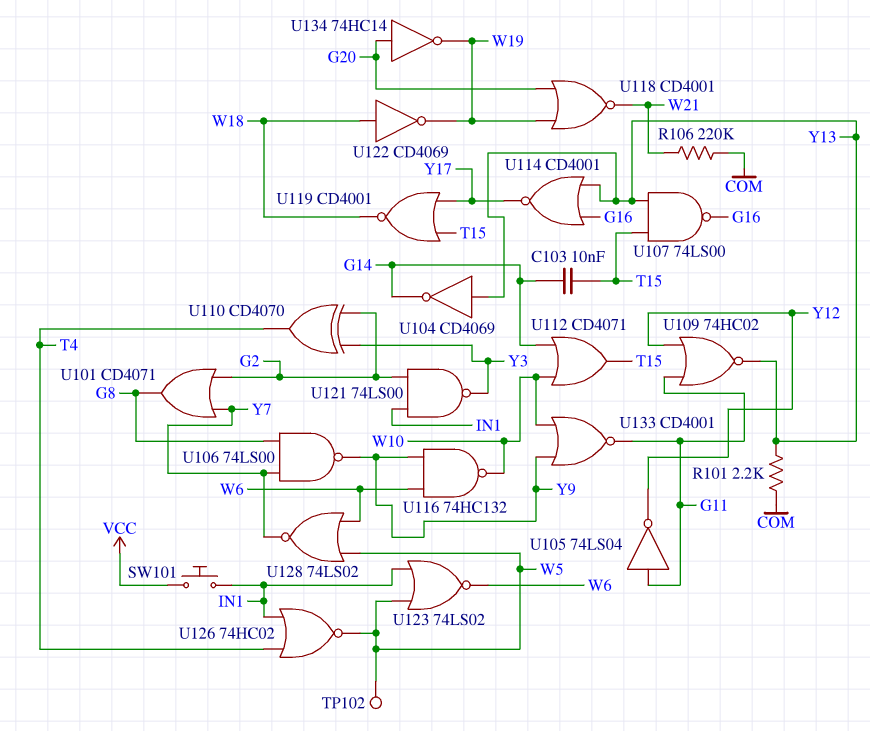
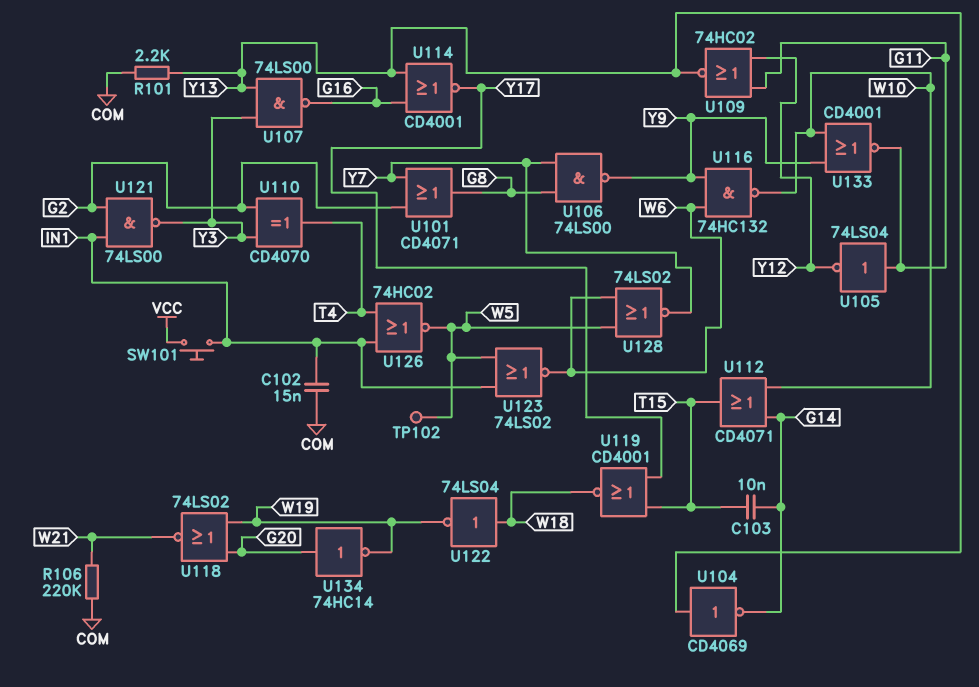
C102: none -> 15nF (COM, IN1)
U107: NAND 74LS00 (in T15, in Y13, out G16) -> NAND 74LS00 (in Y3, in Y13, out G16)
U118: NOR CD4001 (in G20, in W19, out W21) -> NOR 74LS02 (in G20, in W19, out W21)
U122: NOT CD4069 (in W18, out W19) -> NOT 74LS04 (in W18, out W19)

